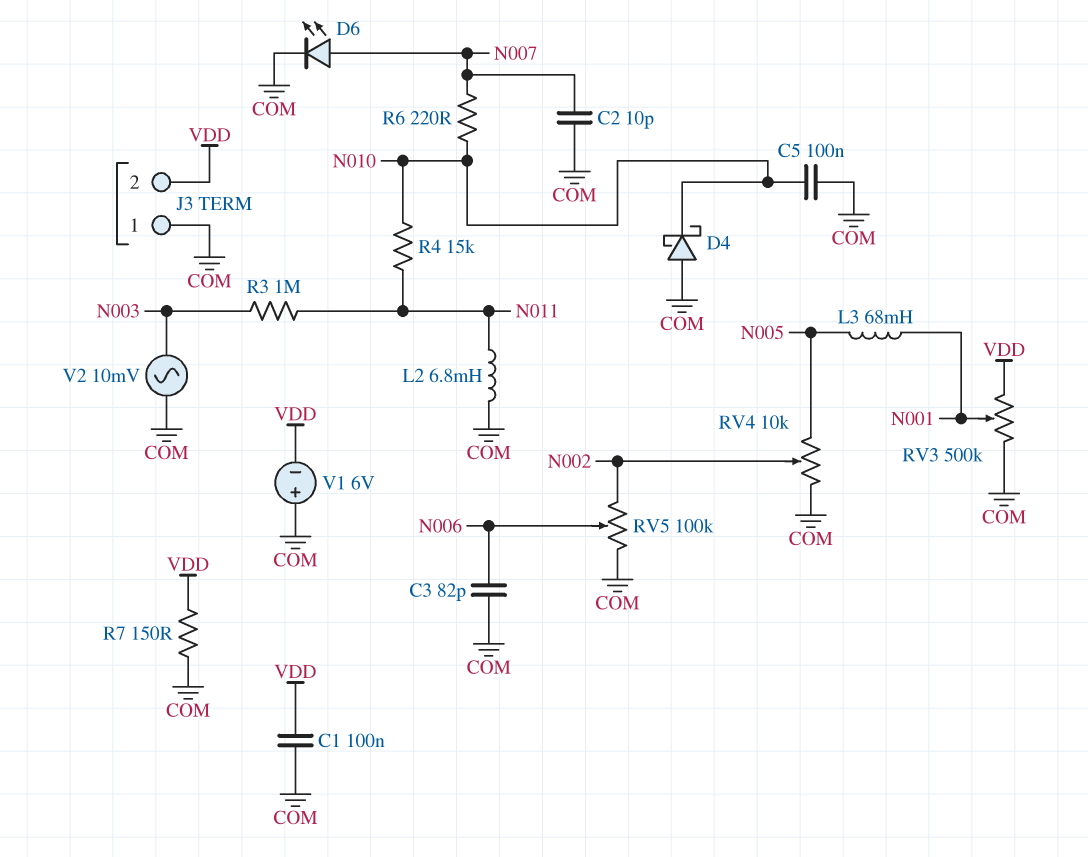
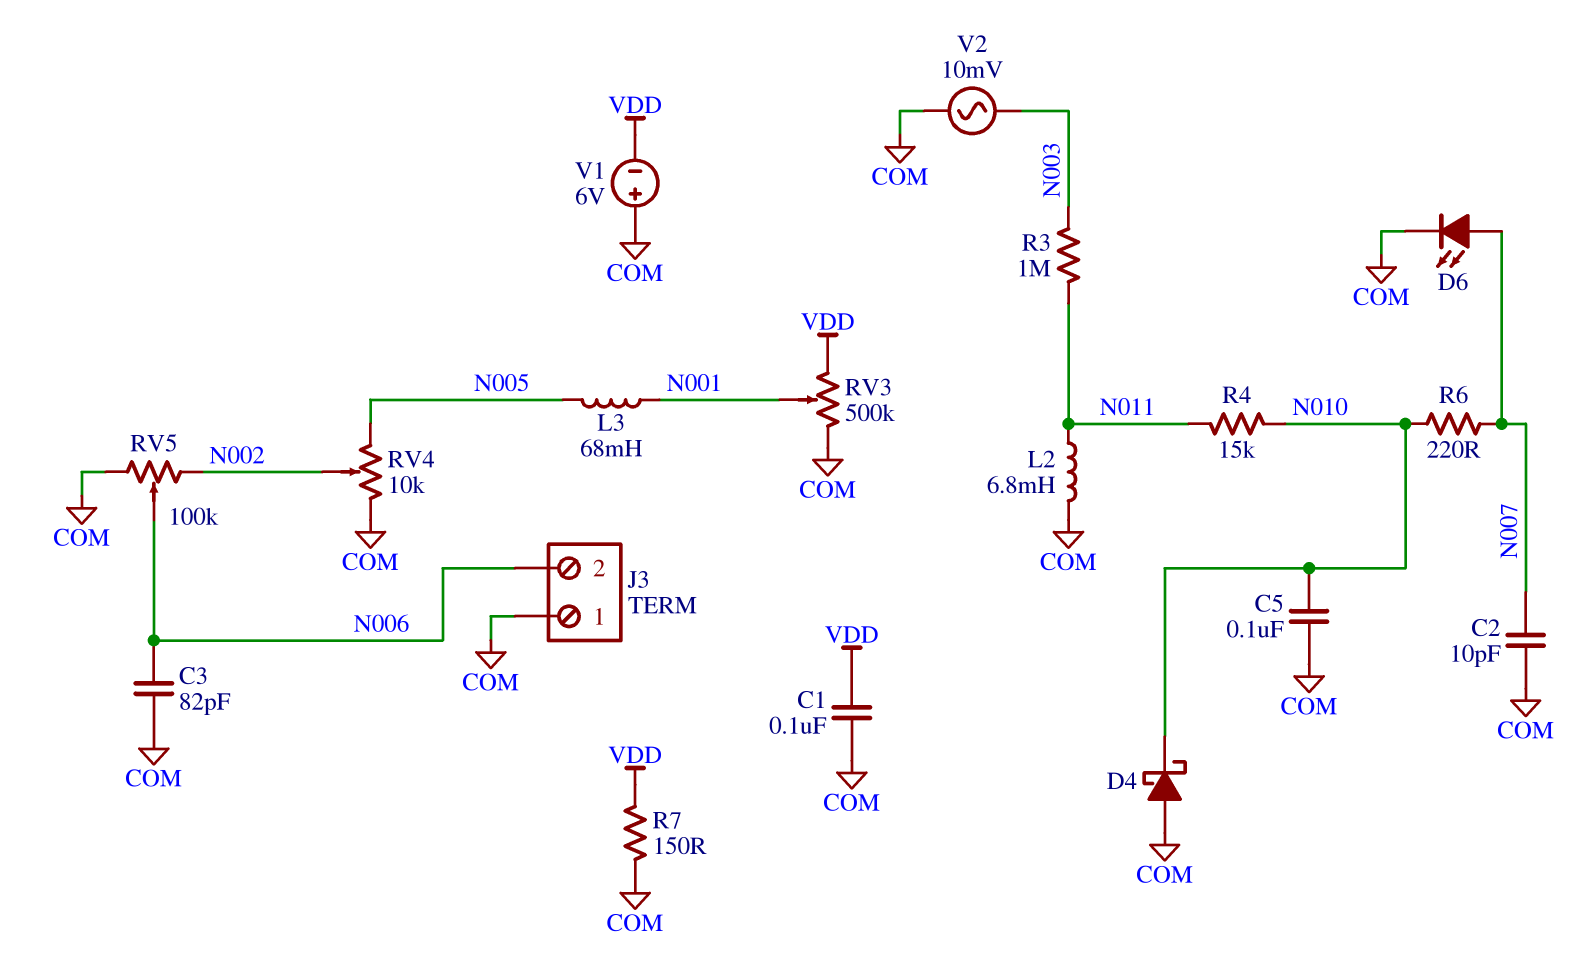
J3 pin 2: VDD -> N006

